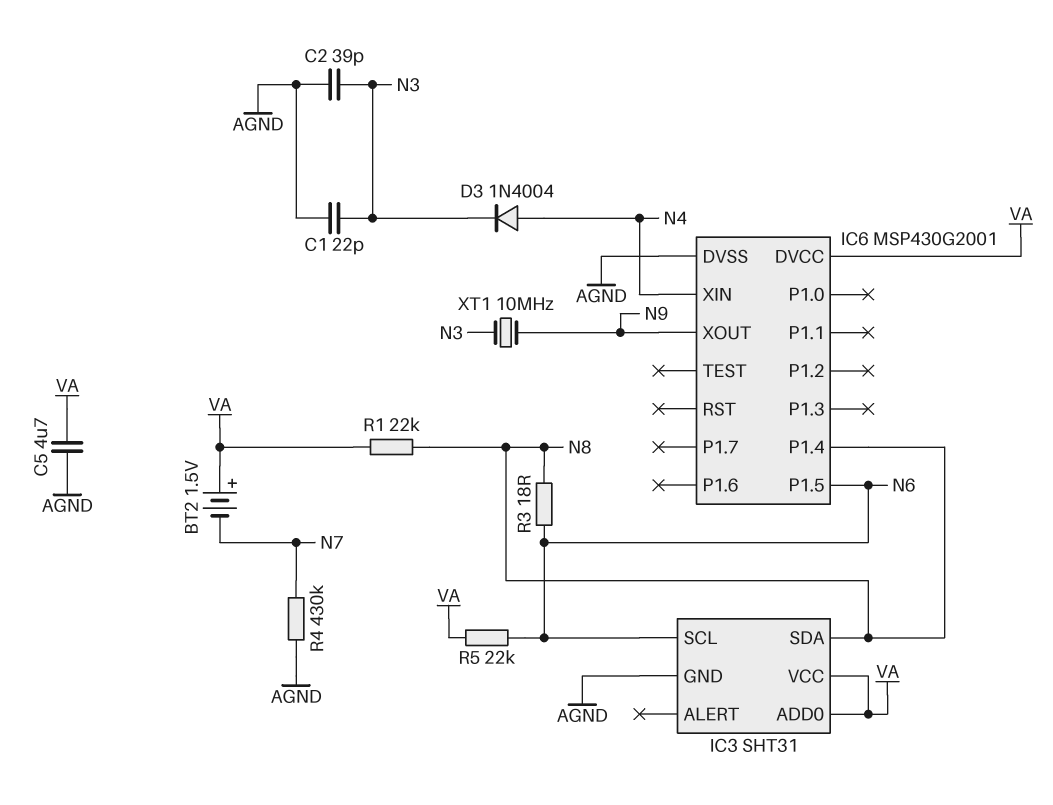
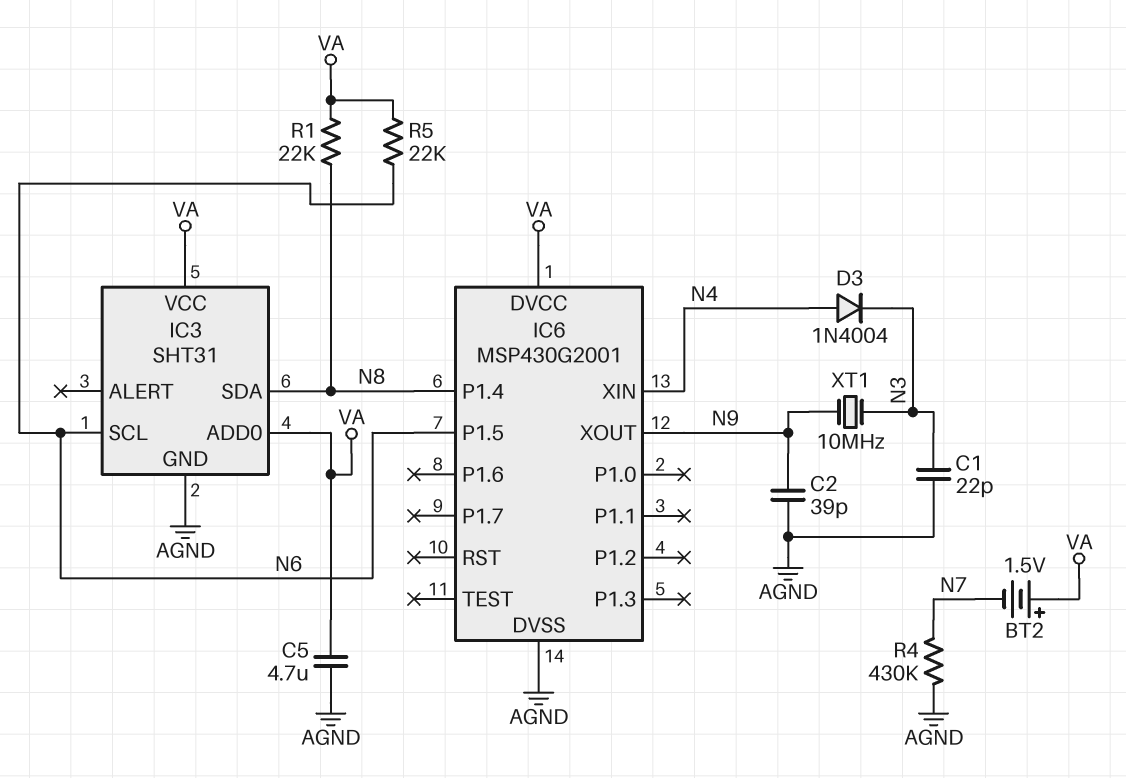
C2: 39pF (AGND, N3) -> 39pF (AGND, N9)
R3: 18 (N6, N8) -> none

